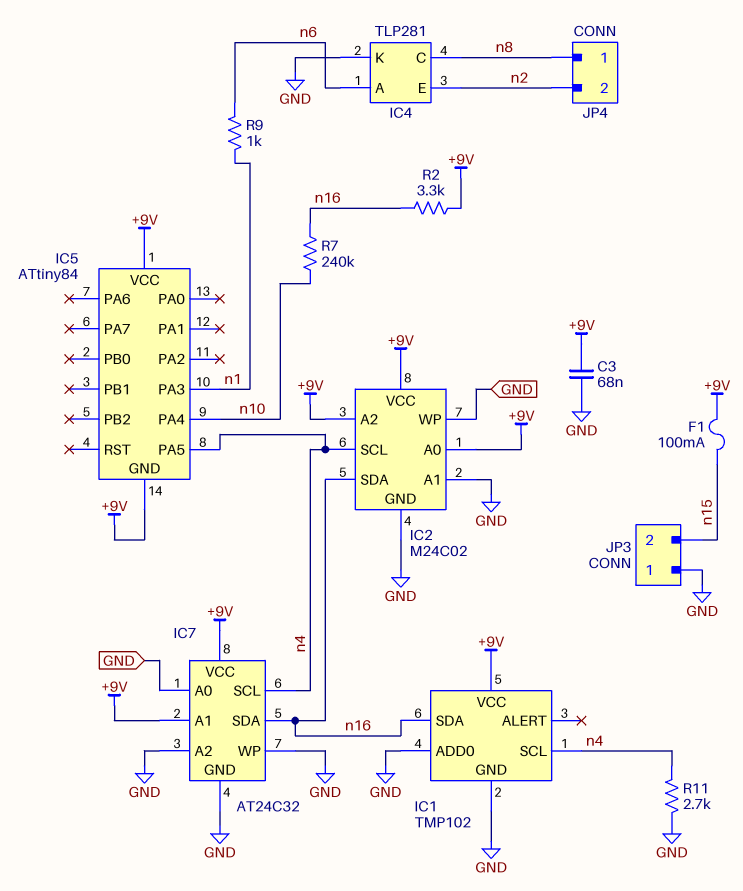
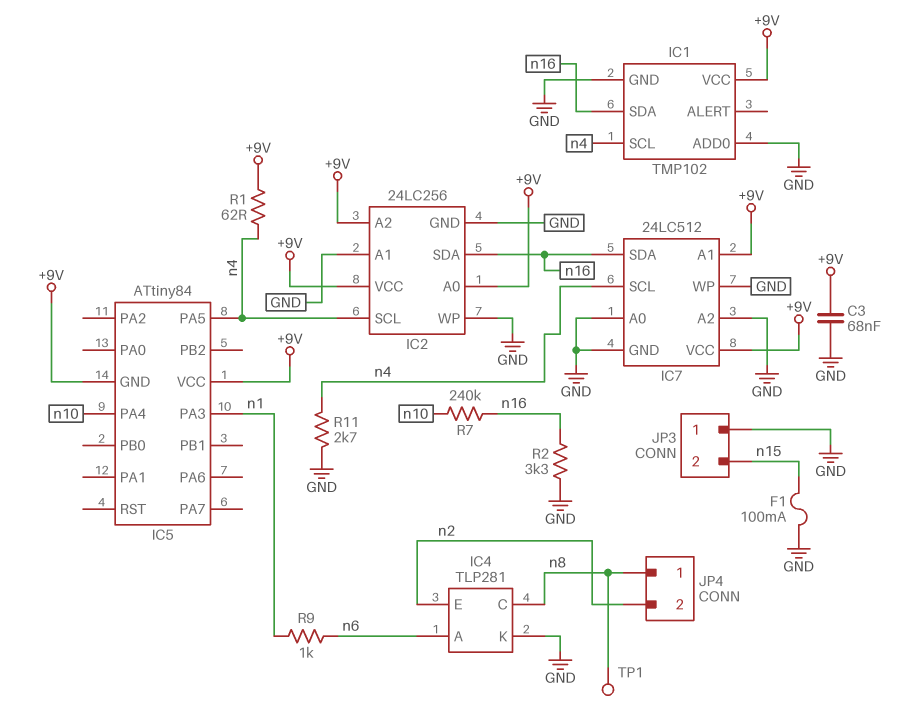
F1: 100mA (+9V, n15) -> 100mA (GND, n15)
IC2: M24C02 -> 24LC256
IC7: AT24C32 -> 24LC512
R1: none -> 62 (+9V, n4)
R2: 3.3k (+9V, n16) -> 3.3k (GND, n16)
TP1: none -> test point (n8)

